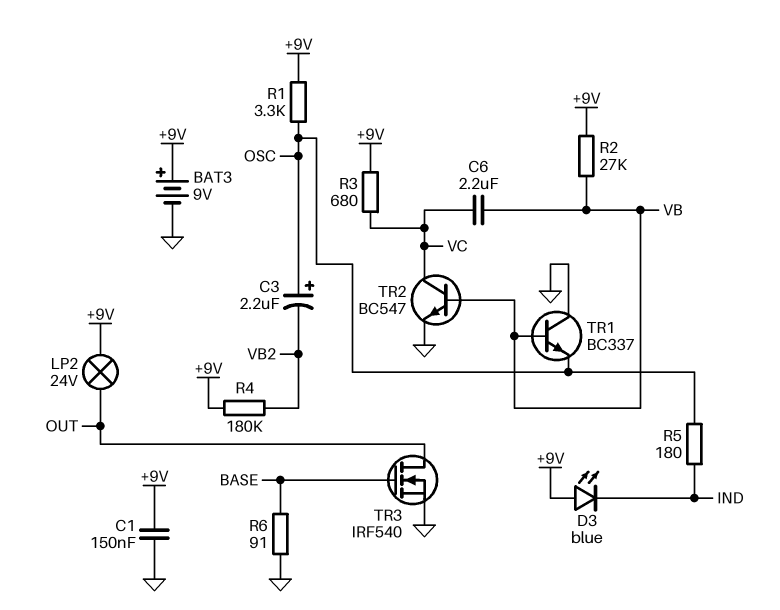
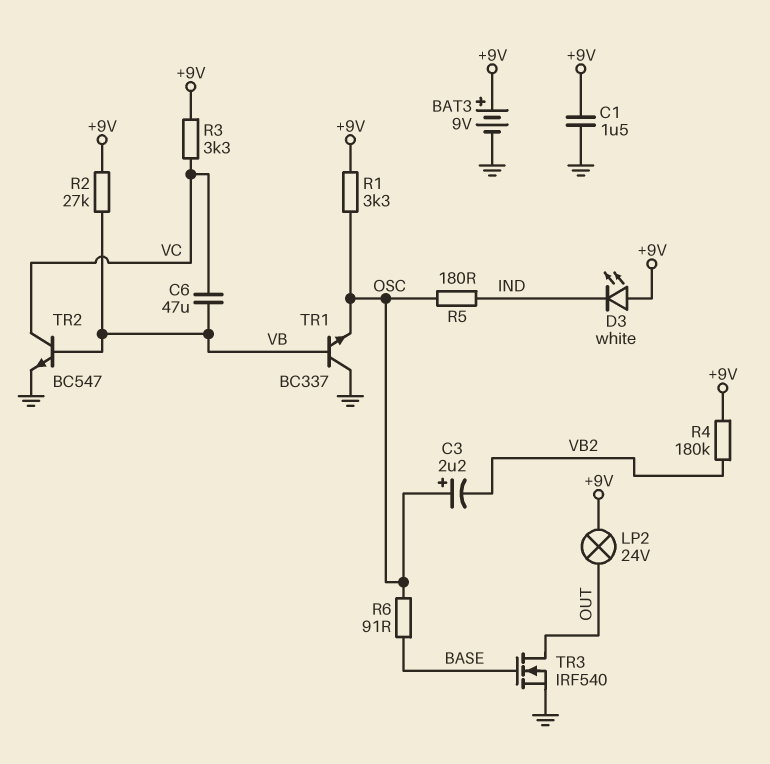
C1: 150nF (+9V, GND) -> 1.5uF (+9V, GND)
C6: 2.2uF (VB, VC) -> 47uF (VB, VC)
D3: LED blue (A +9V, K IND) -> LED white (A +9V, K IND)
R3: 680 (+9V, VC) -> 3.3k (+9V, VC)
R6: 91 (BASE, GND) -> 91 (BASE, OSC)

